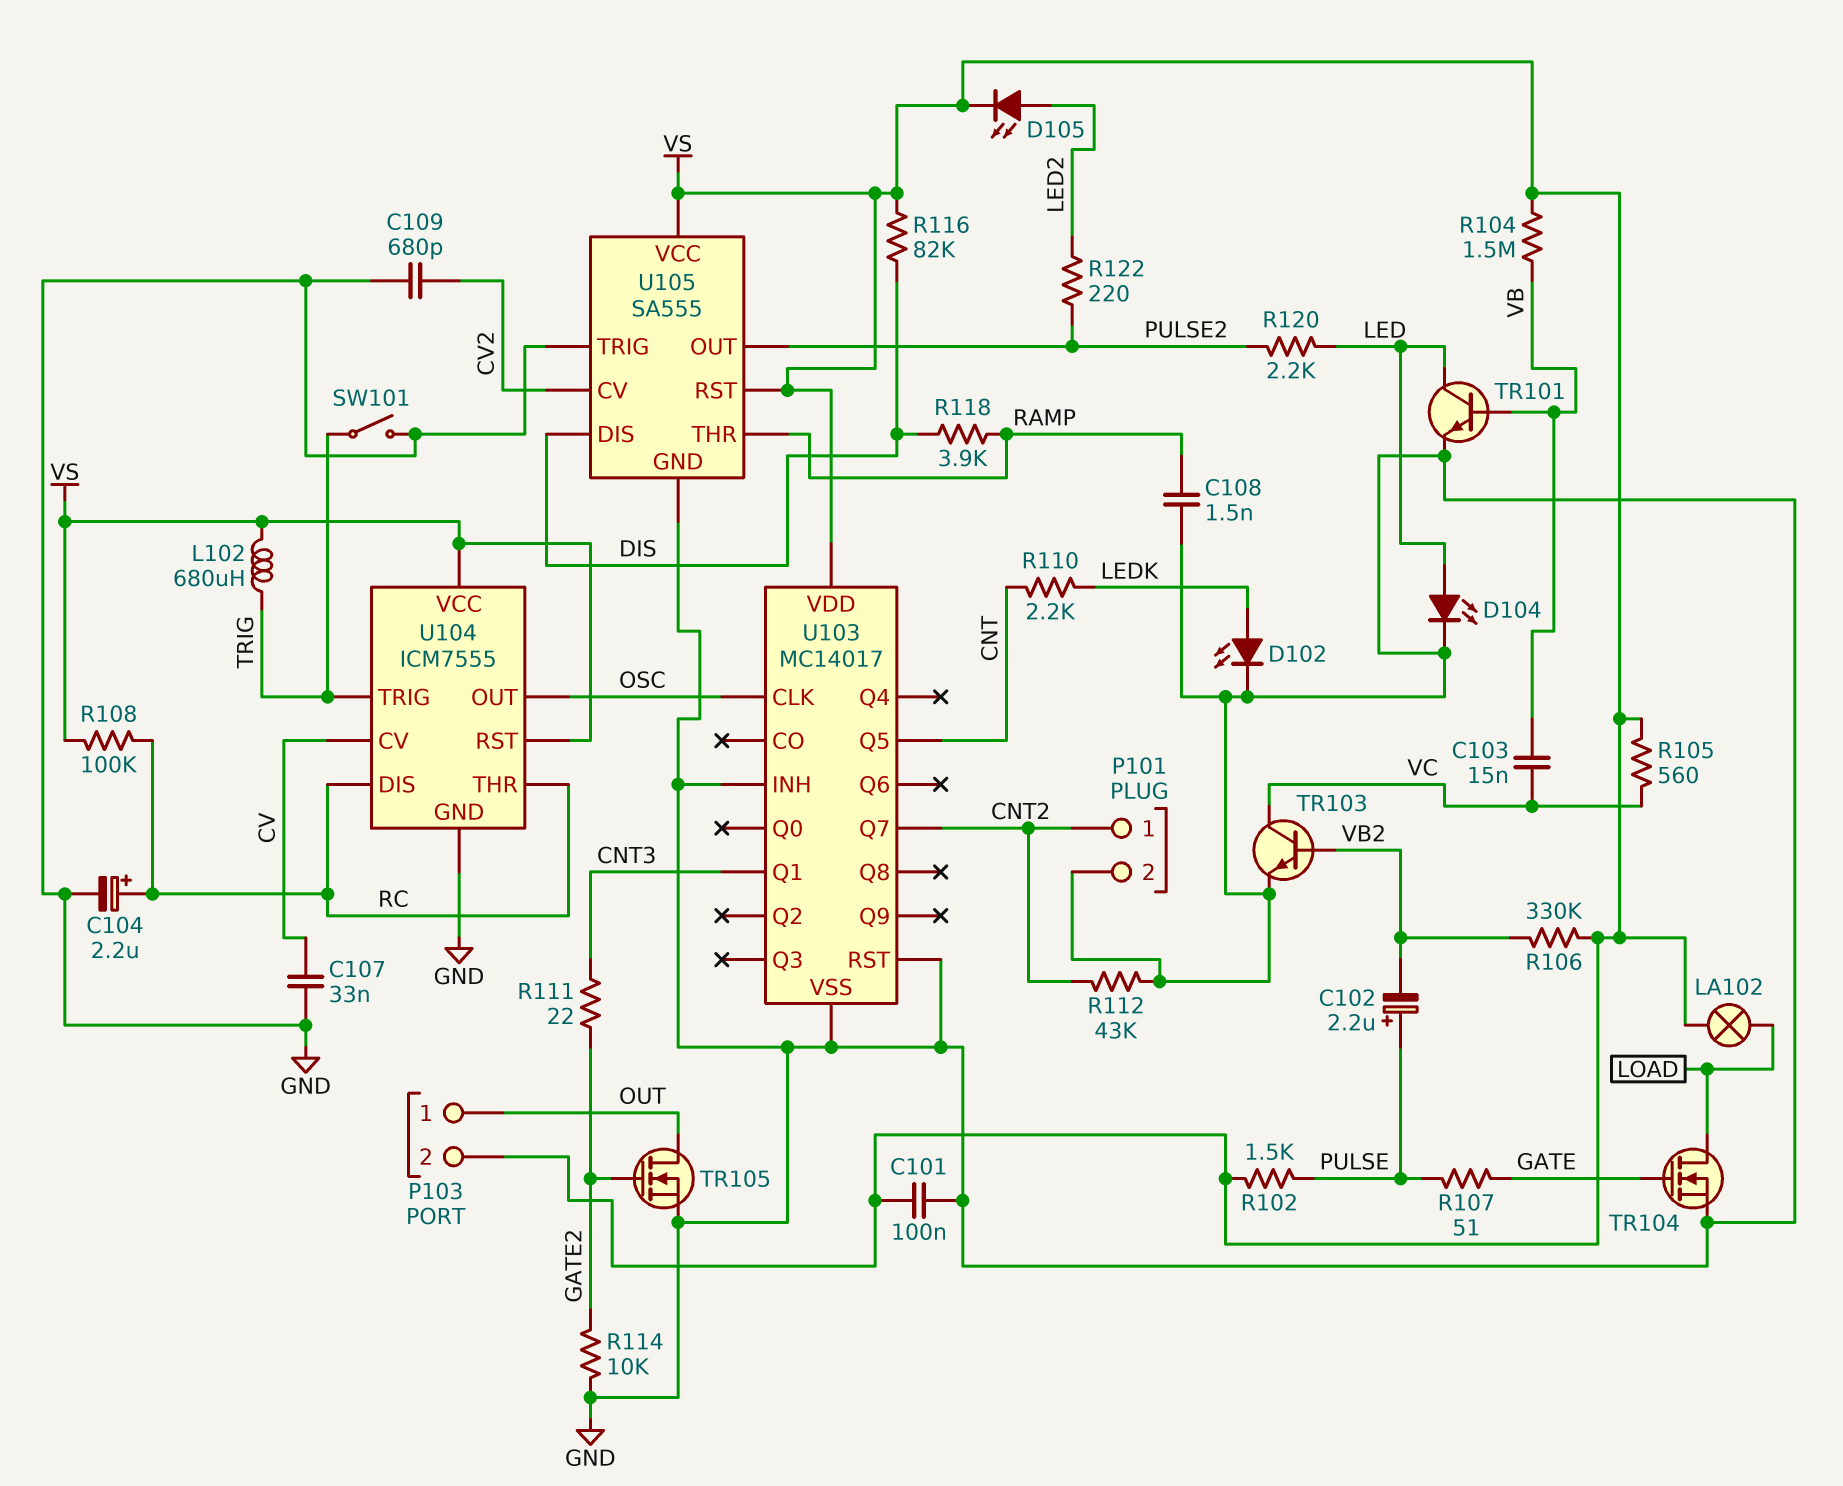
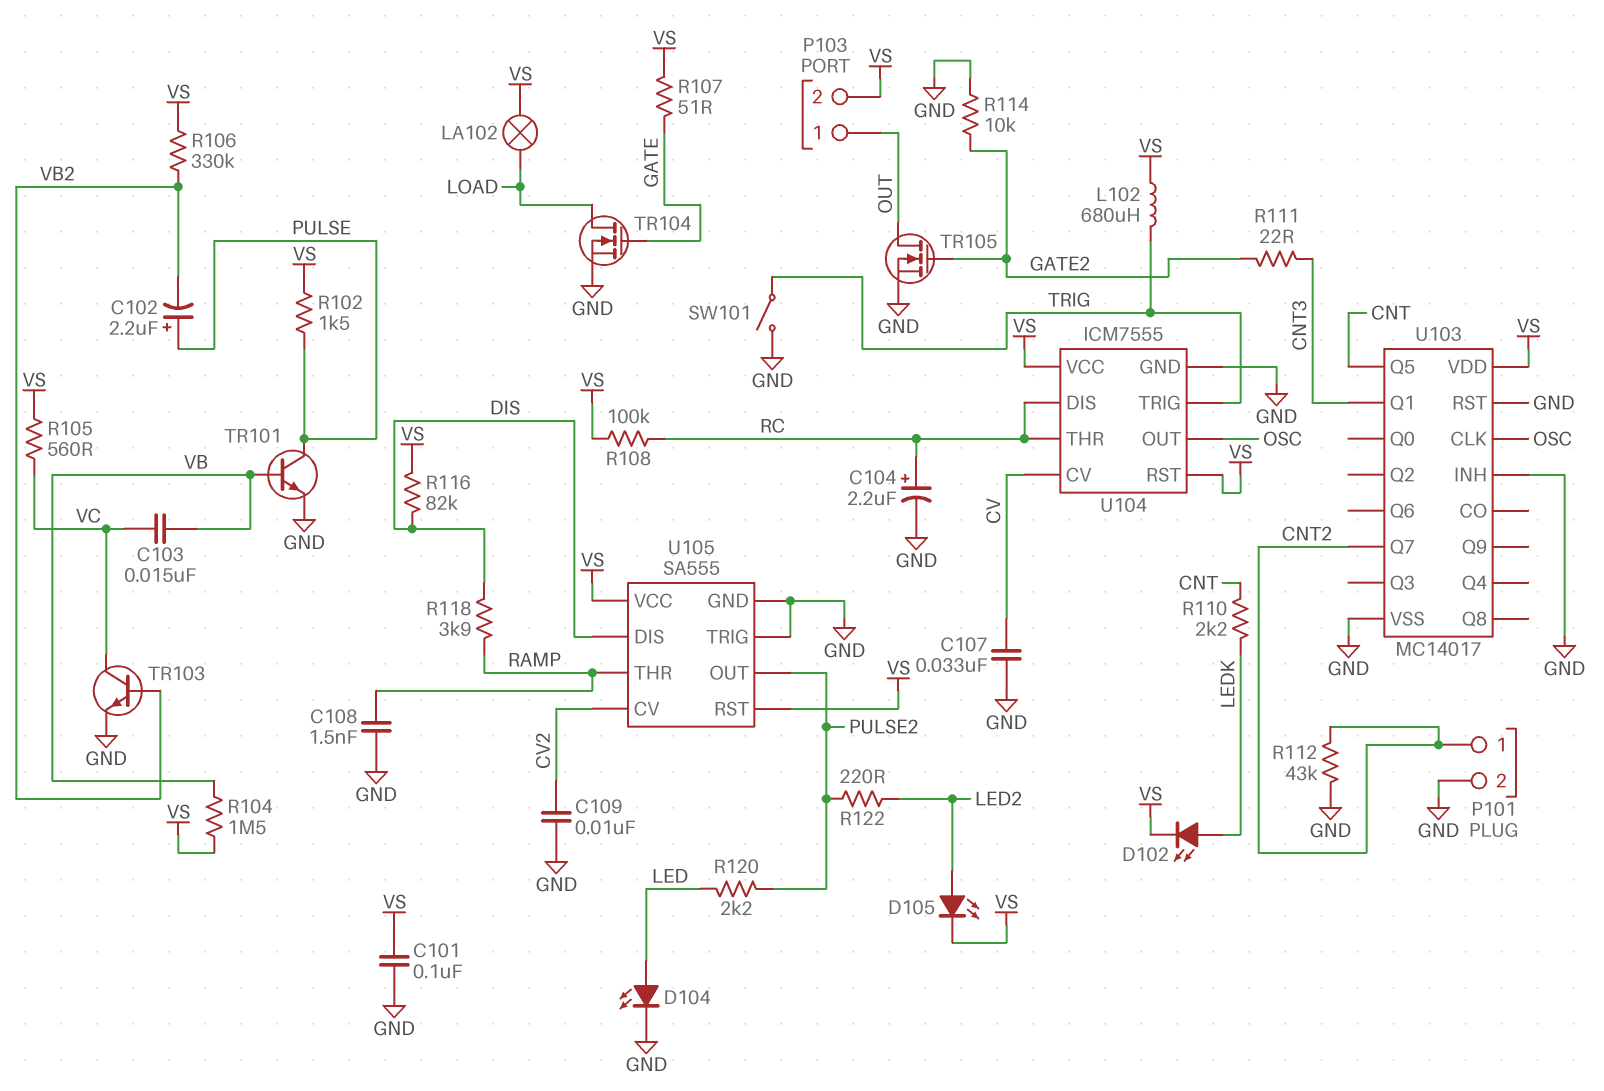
C109: 680pF (CV2, GND) -> 10nF (CV2, GND)
D102: LED (A LEDK, K GND) -> LED (A LEDK, K VS)
R107: 51 (GATE, PULSE) -> 51 (GATE, VS)
TR101: NPN (B VB, C LED, E GND) -> NPN (B VB, C PULSE, E GND)

